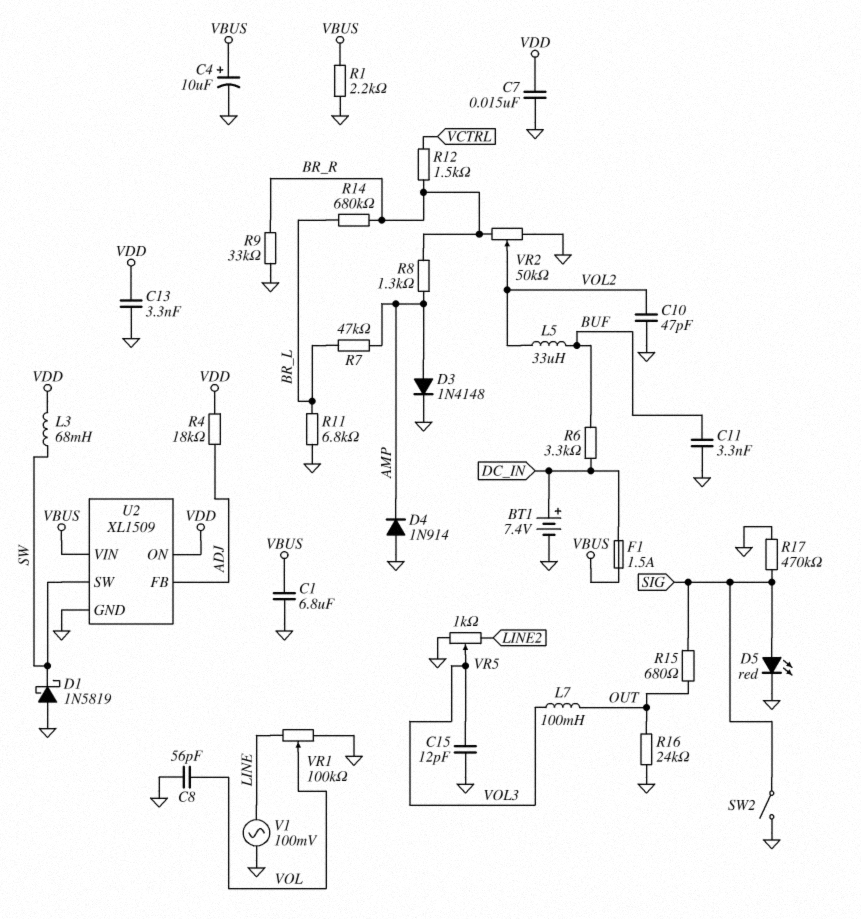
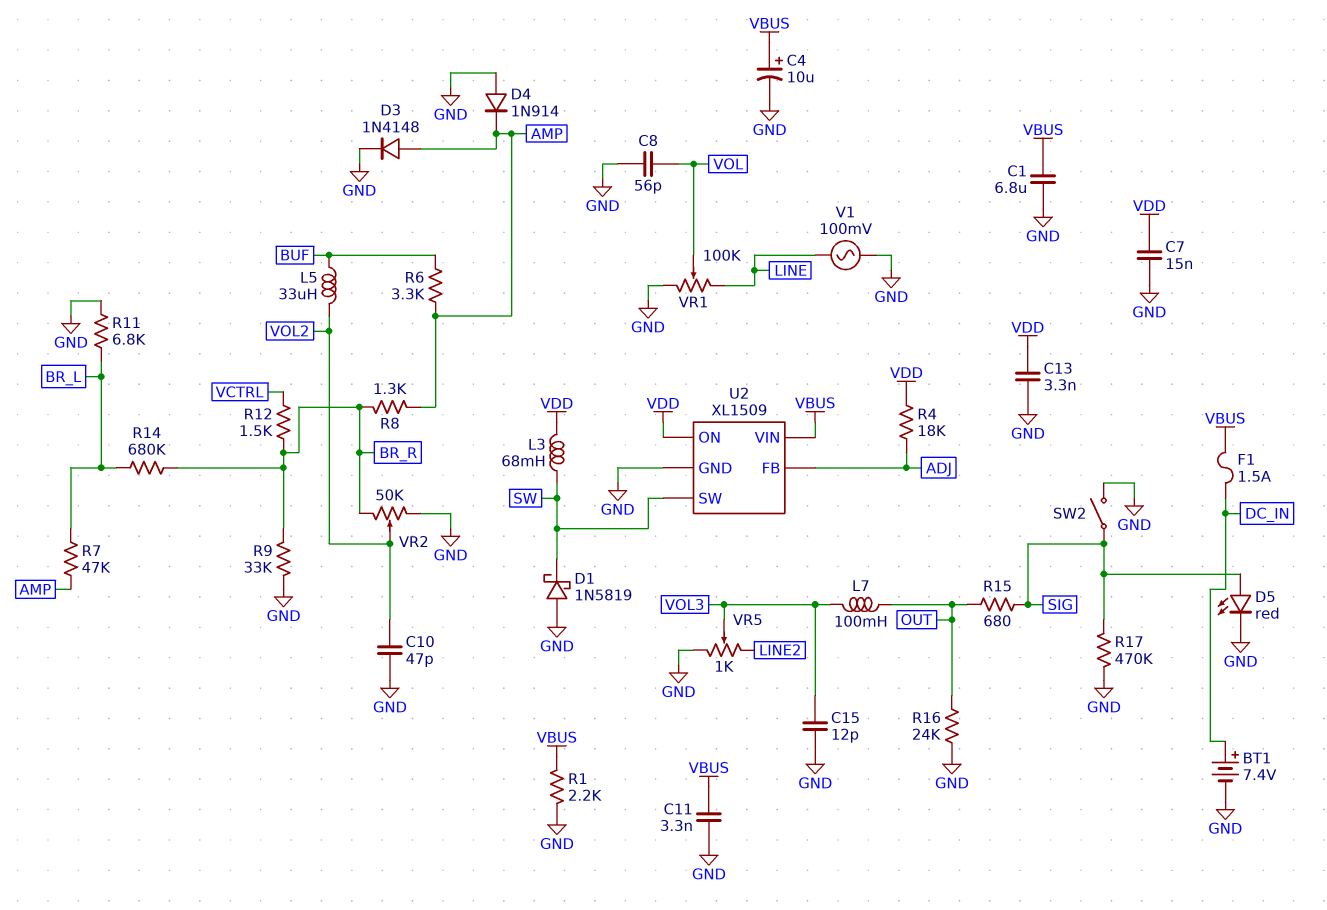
C11: 3.3nF (BUF, GND) -> 3.3nF (GND, VBUS)
R6: 3.3k (BUF, DC_IN) -> 3.3k (AMP, BUF)

